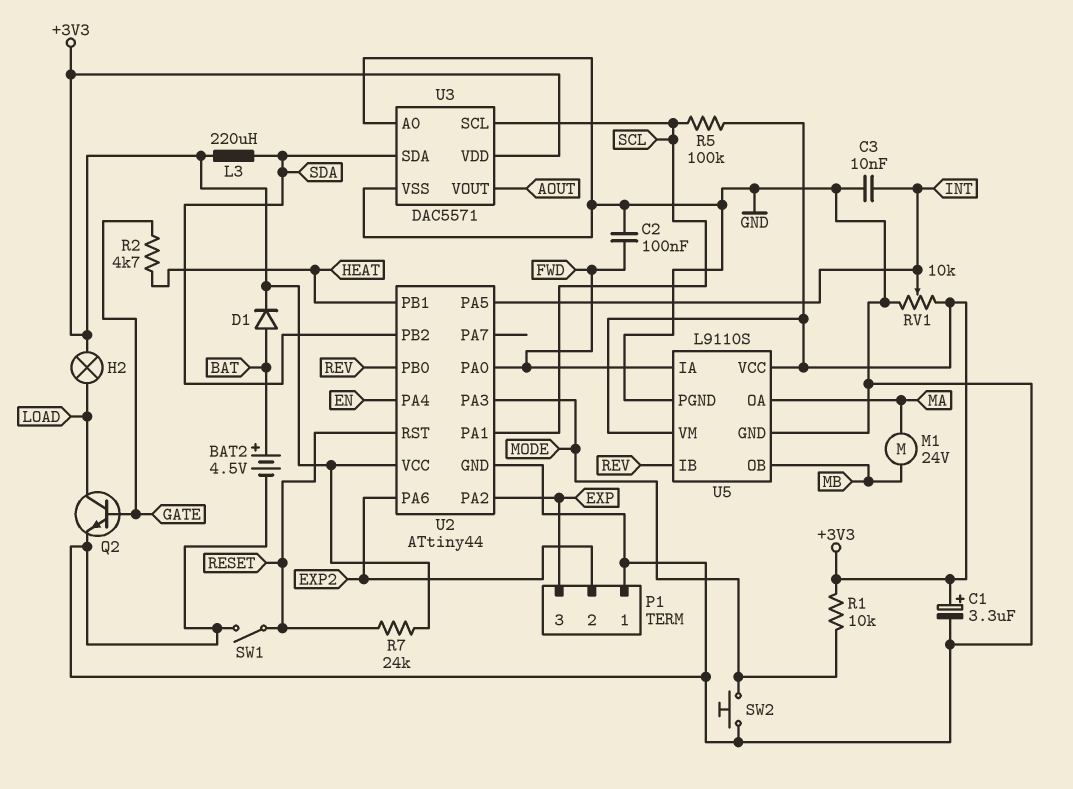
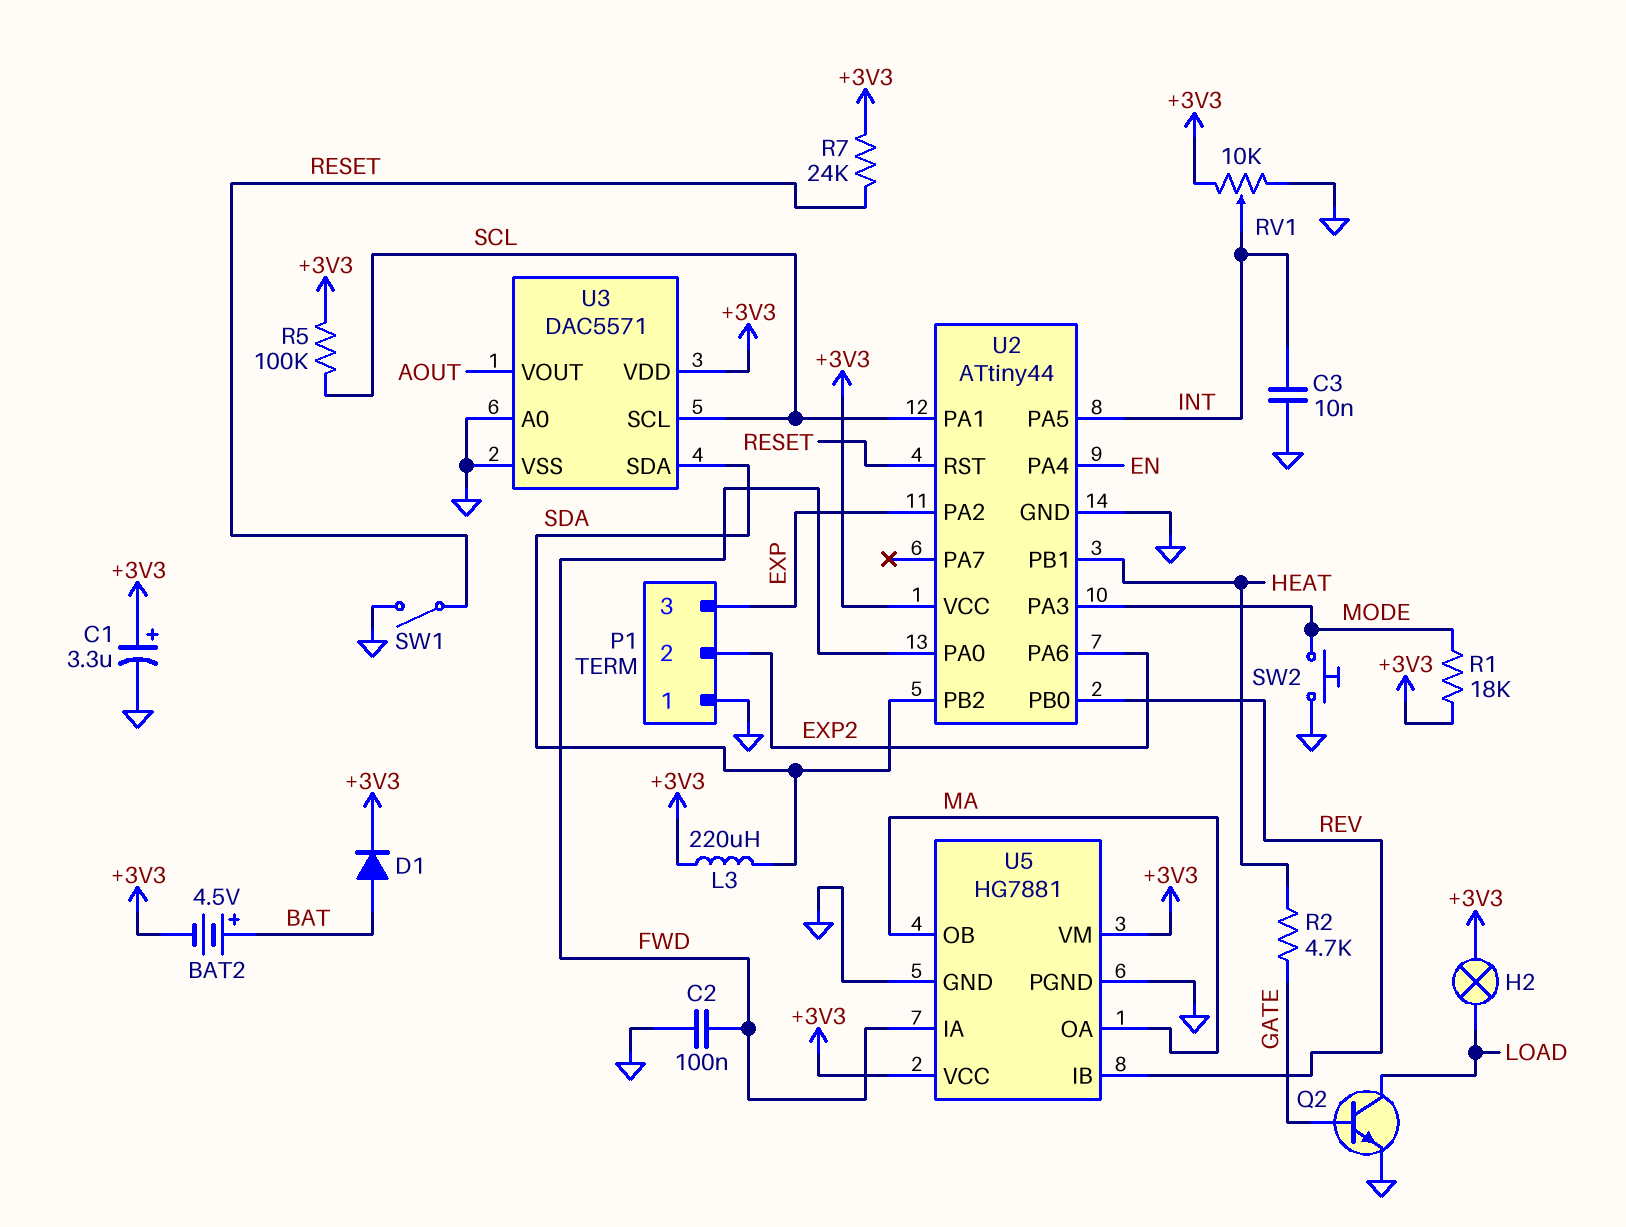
BAT2: 4.5V (plus BAT, minus GND) -> 4.5V (plus BAT, minus +3V3)
M1: motor 24V (MA, MB) -> none
R1: 10k (+3V3, MODE) -> 18k (+3V3, MODE)
U5: L9110S -> HG7881
U5 pin OB: MB -> MA

